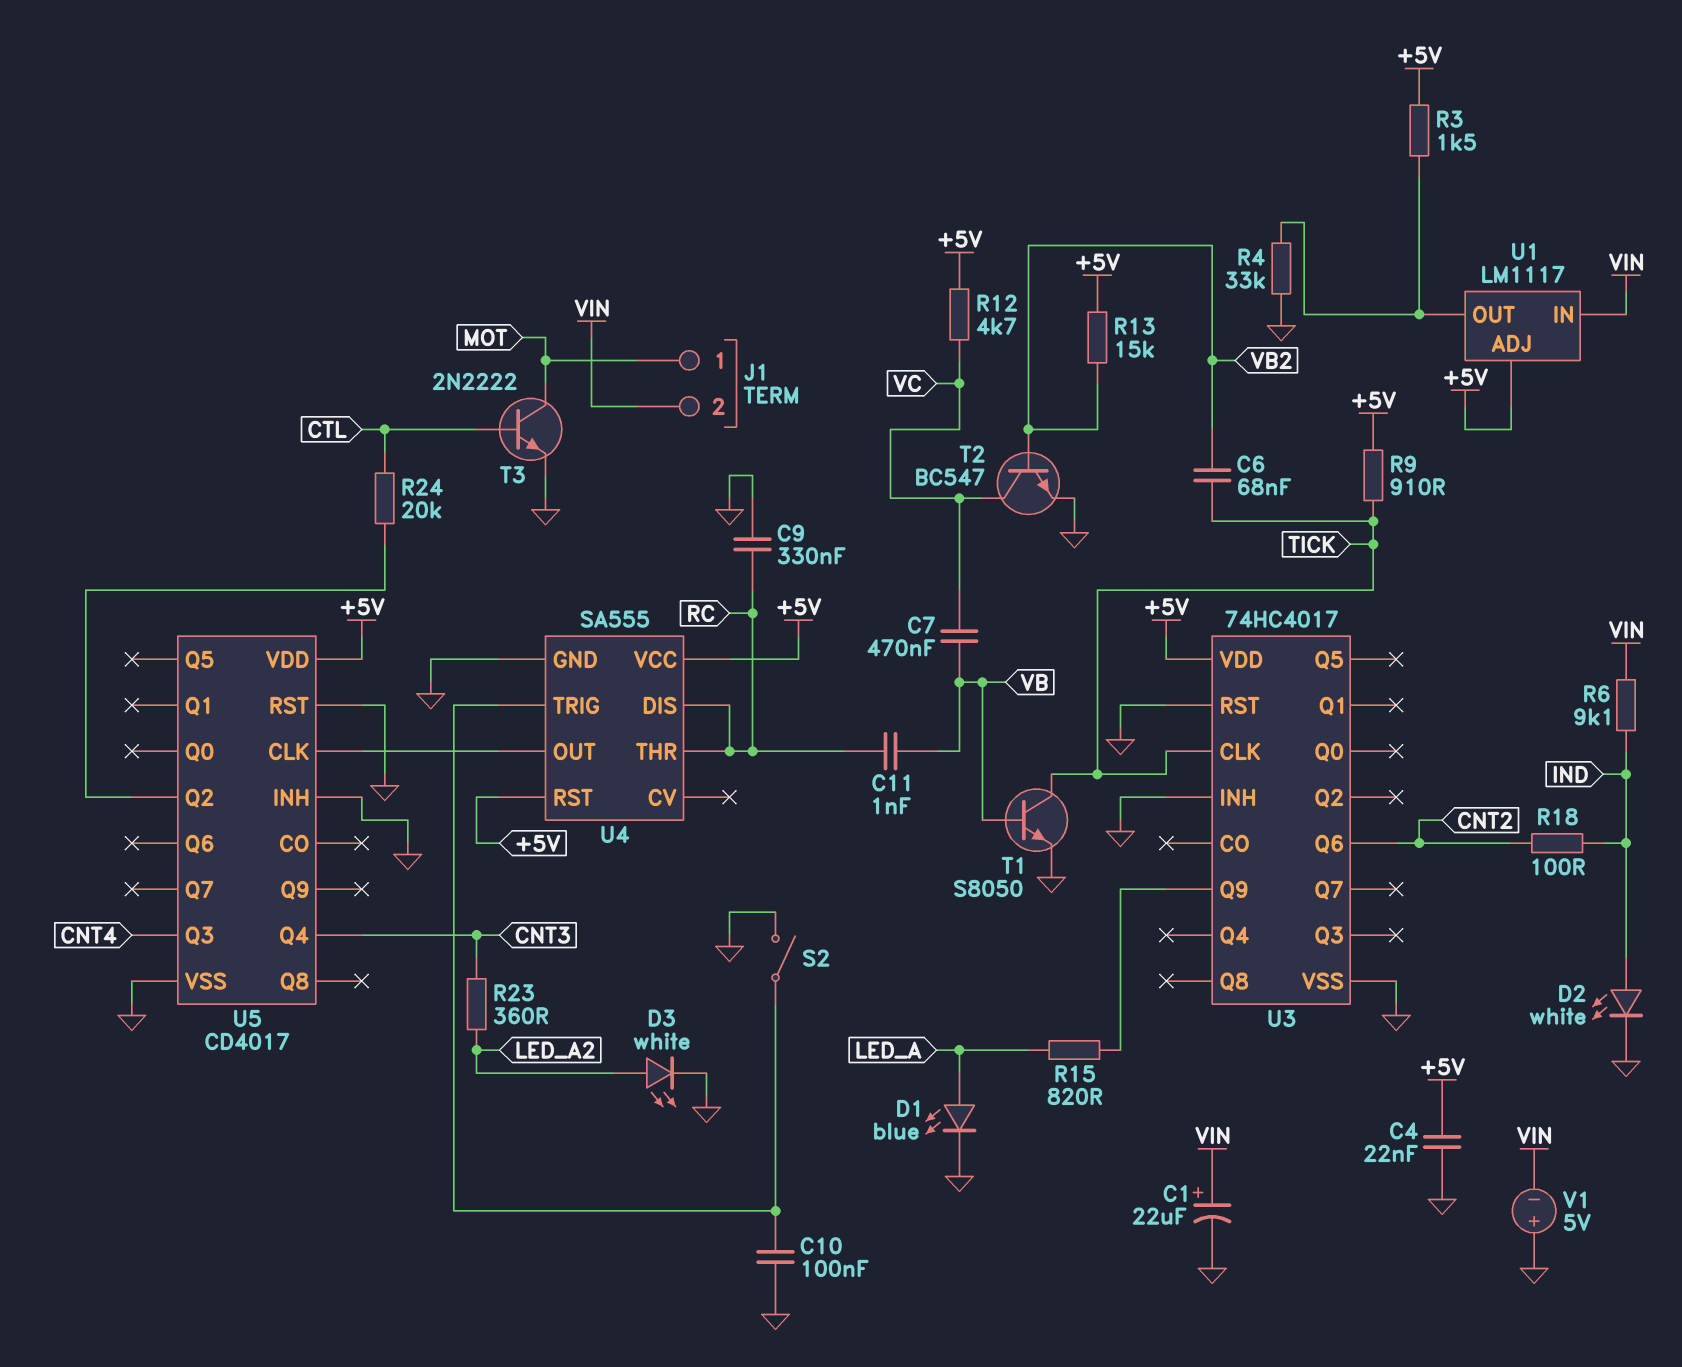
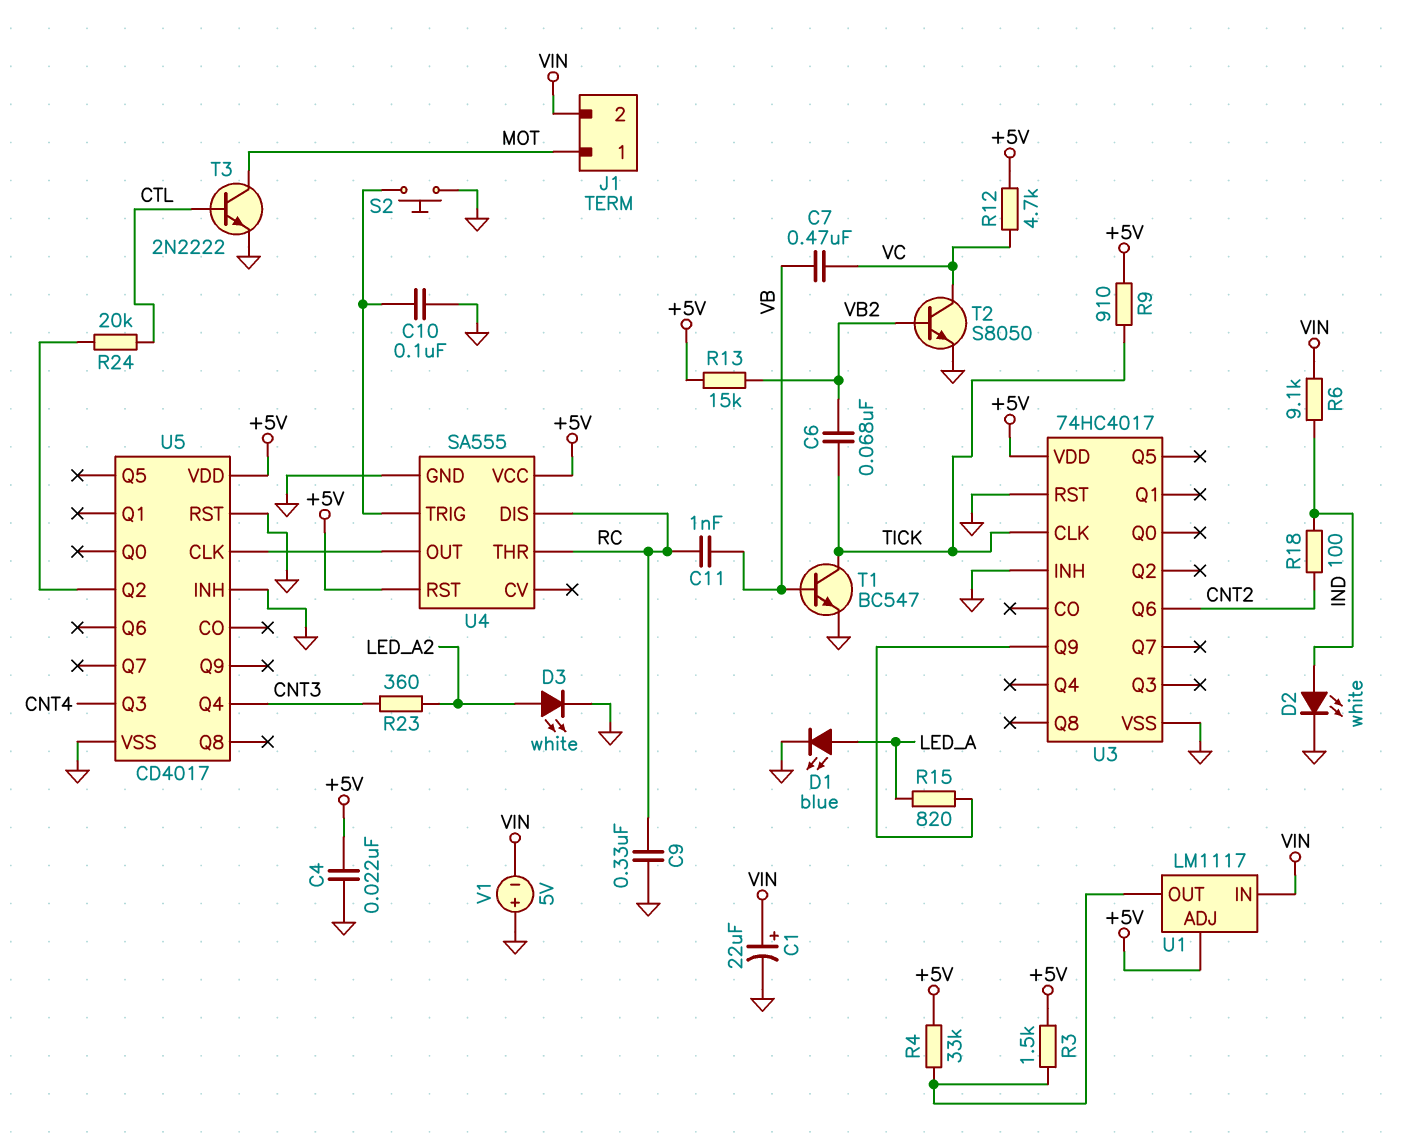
R4: 33k (GND, U1/OUT) -> 33k (+5V, U1/OUT)
S2: switch (GND, U4/TRIG) -> button (GND, U4/TRIG)
T1: NPN S8050 (B VB, C TICK, E GND) -> NPN BC547 (B VB, C TICK, E GND)
T2: NPN BC547 (B VB2, C VC, E GND) -> NPN S8050 (B VB2, C VC, E GND)

